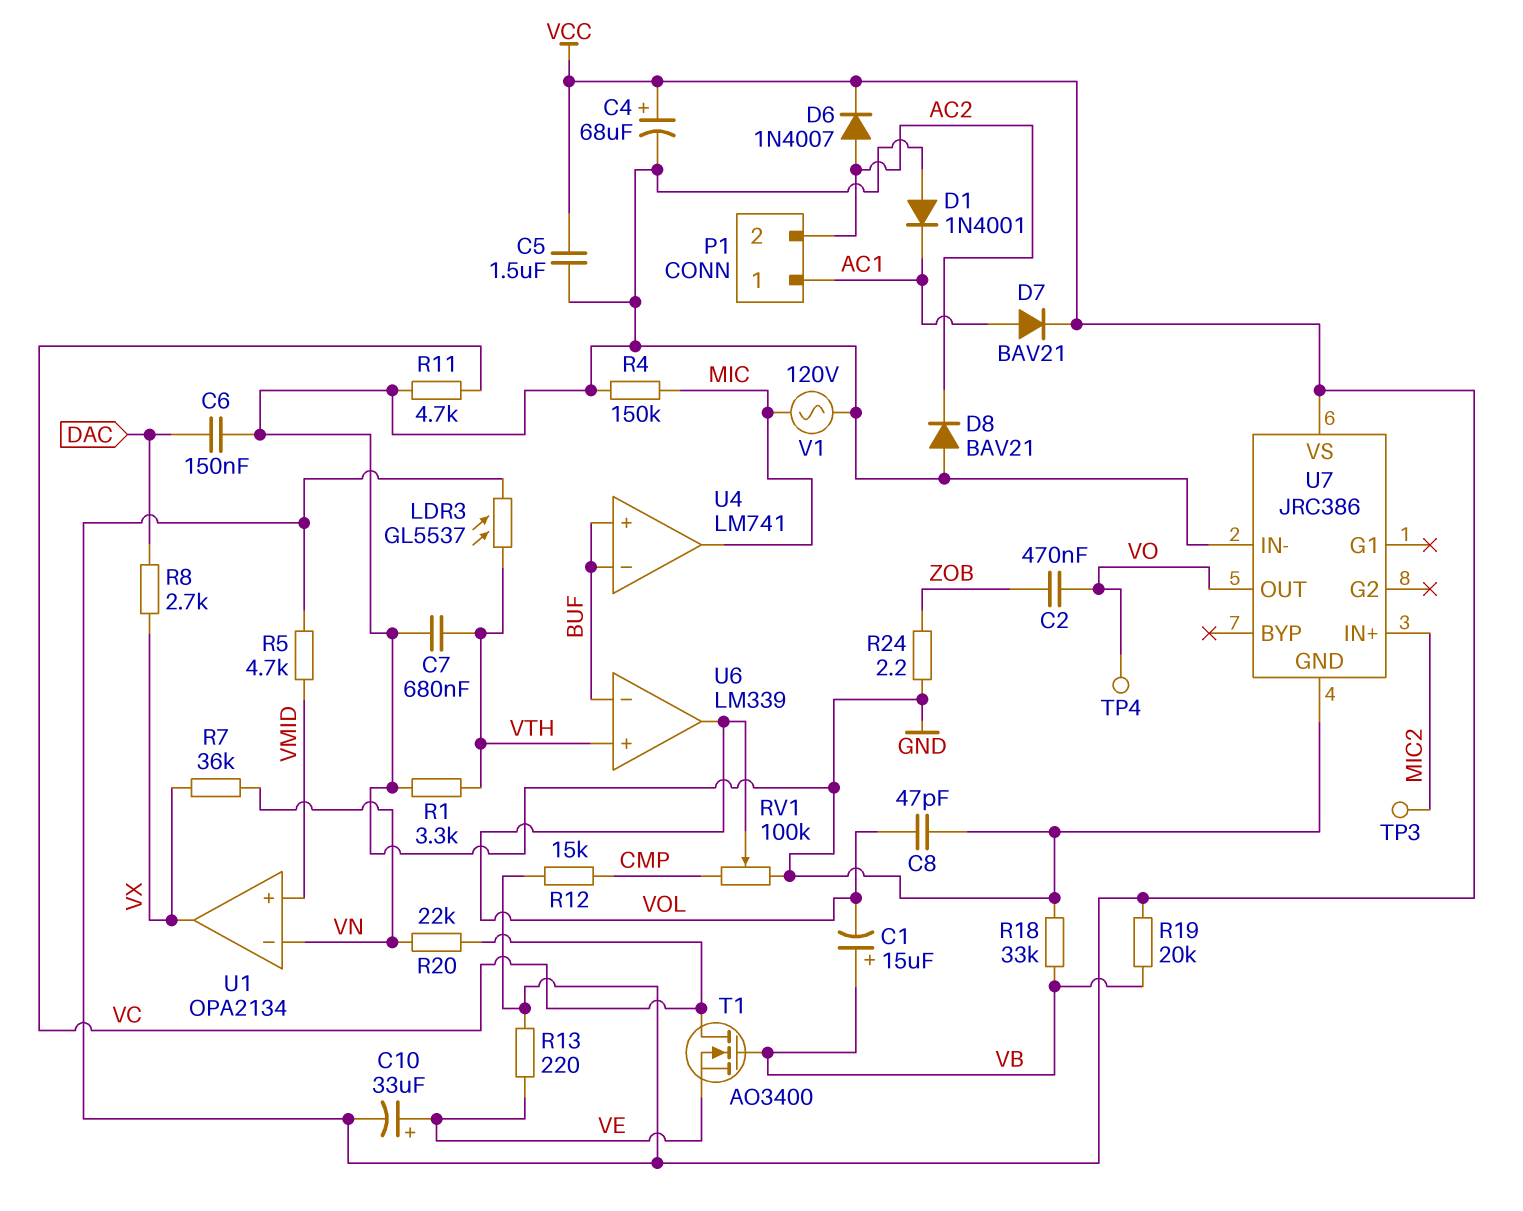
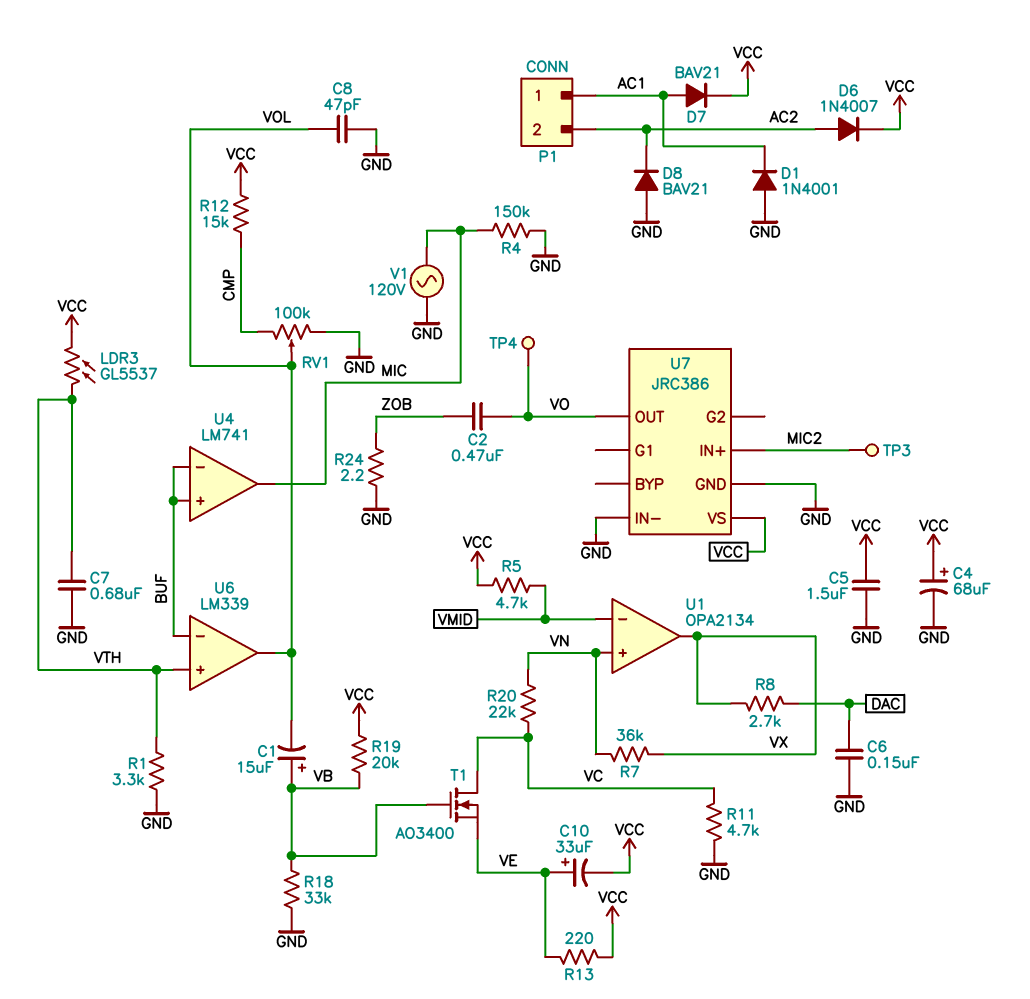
U1 pin in+: VMID -> VN
U1 pin in-: VN -> VMID

